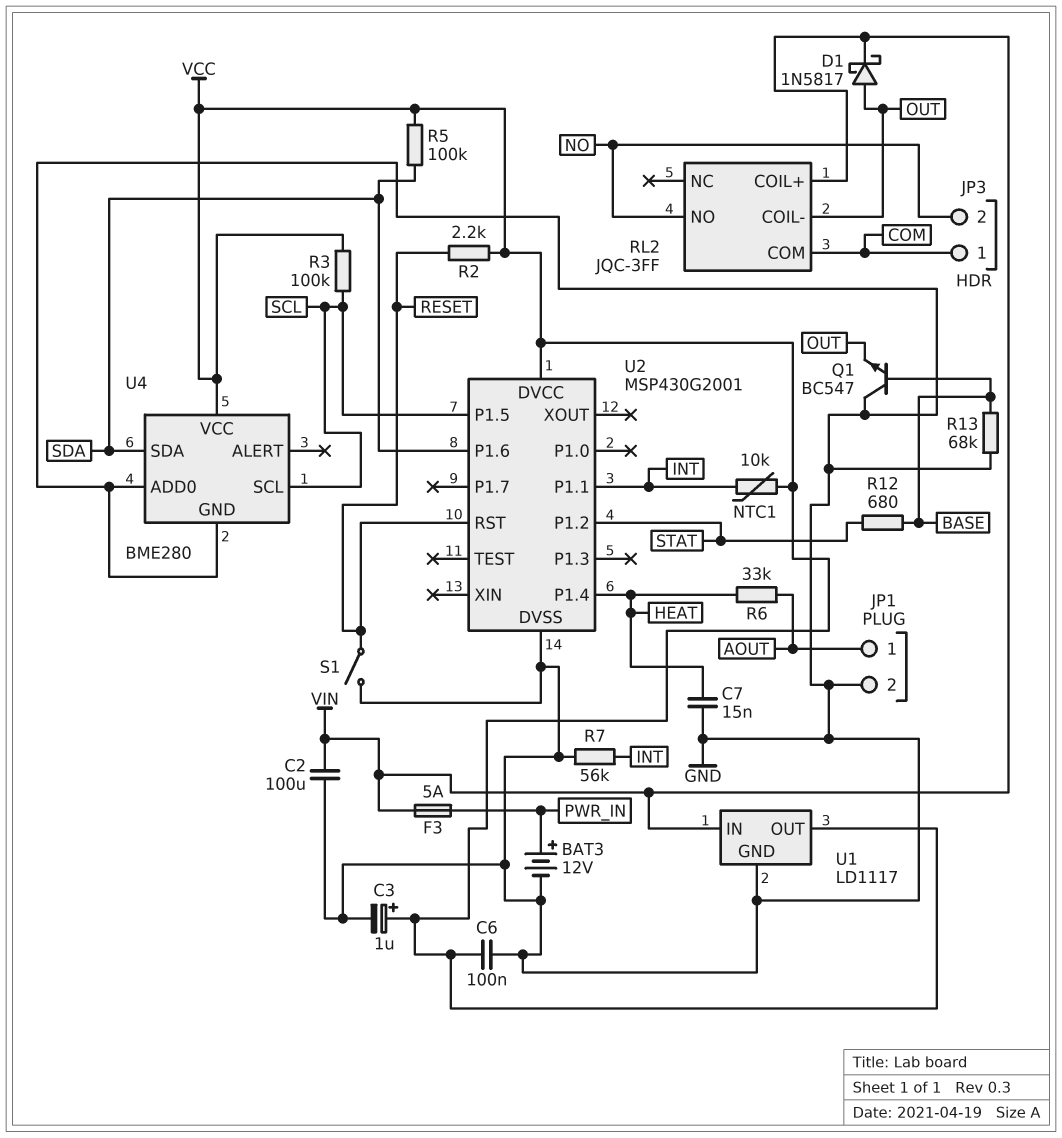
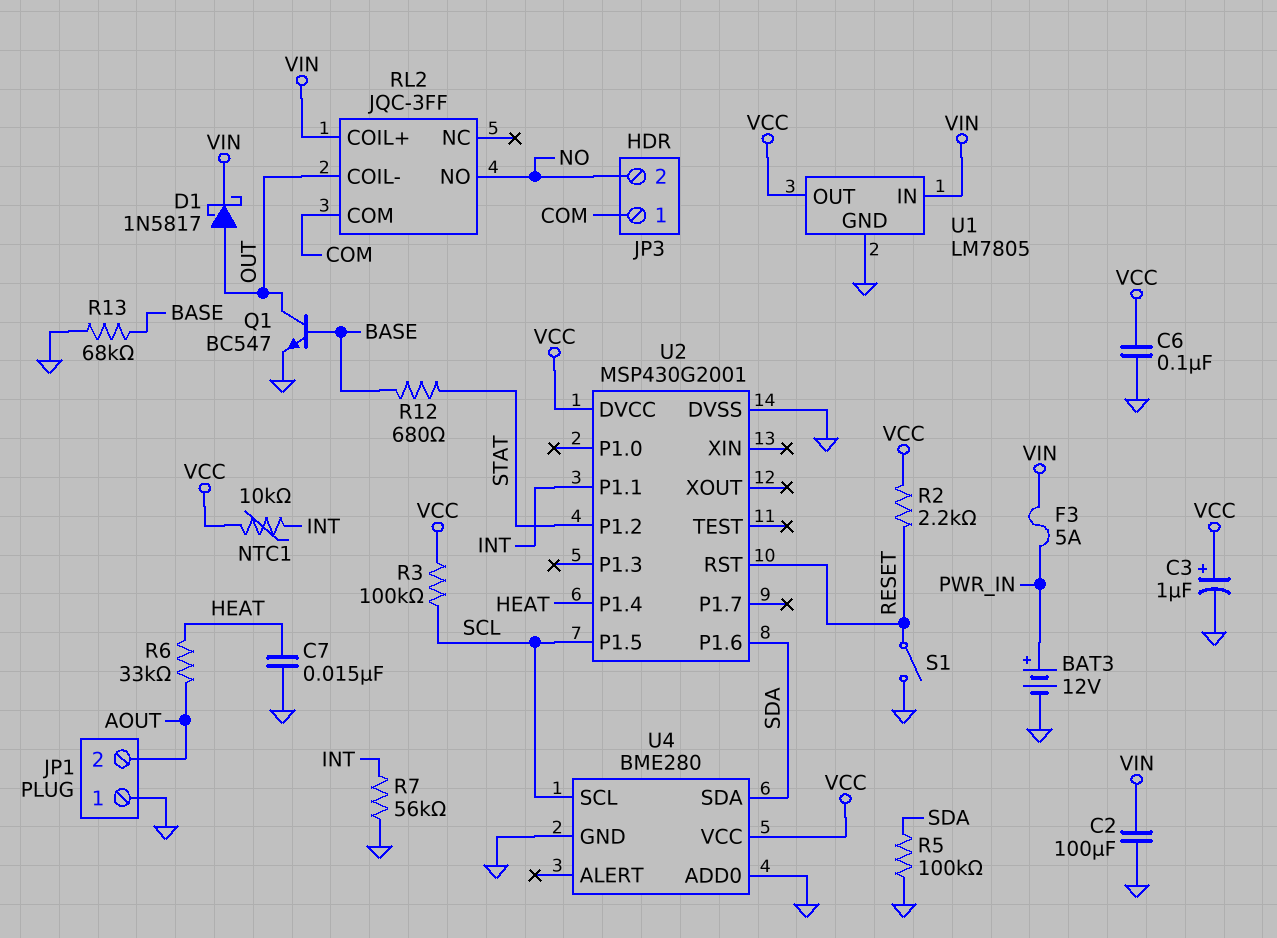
JP1 pin 1: AOUT -> GND
JP1 pin 2: GND -> AOUT
Q1: NPN BC547 (B BASE, C GND, E OUT) -> NPN BC547 (B BASE, C OUT, E GND)
R5: 100k (SDA, VCC) -> 100k (GND, SDA)
U1: LD1117 -> LM7805

